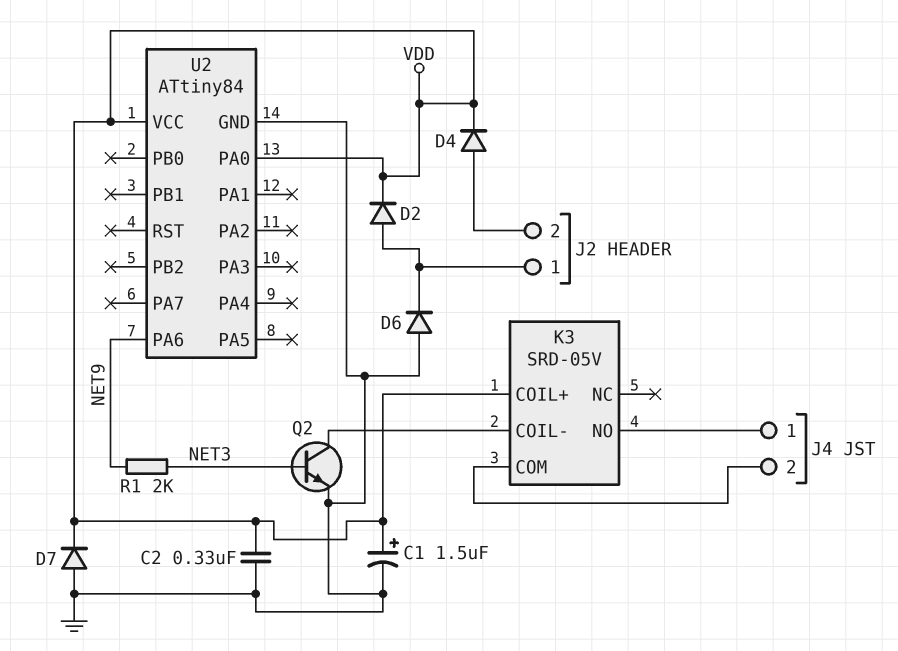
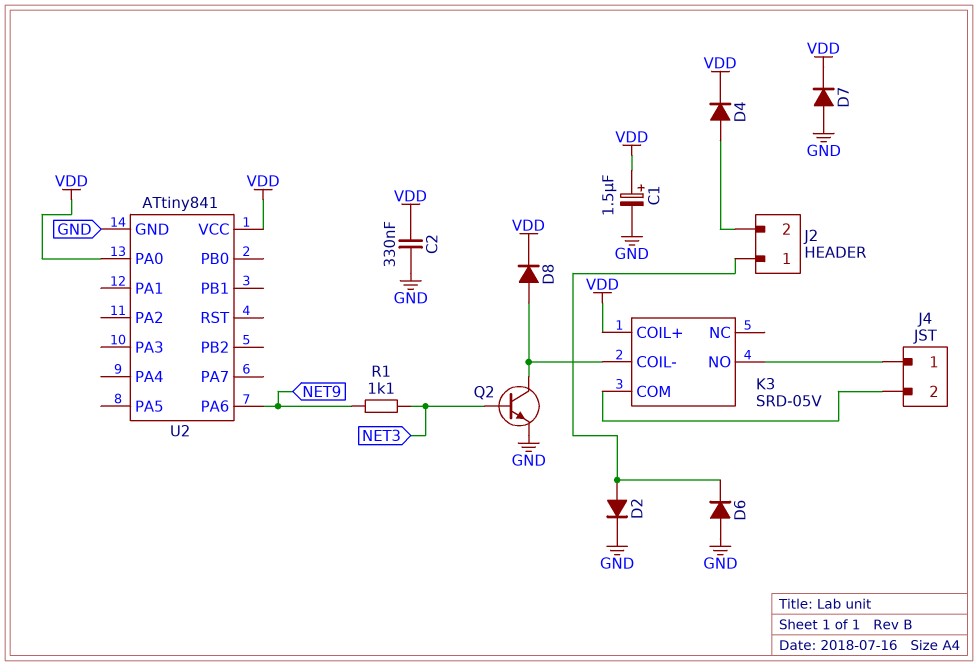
D2: diode (A J2/1, K VDD) -> diode (A J2/1, K GND)
D8: none -> diode (A K3/COIL-, K VDD)
R1: 2k (NET3, NET9) -> 1.1k (NET3, NET9)
U2: ATtiny84 -> ATtiny841

